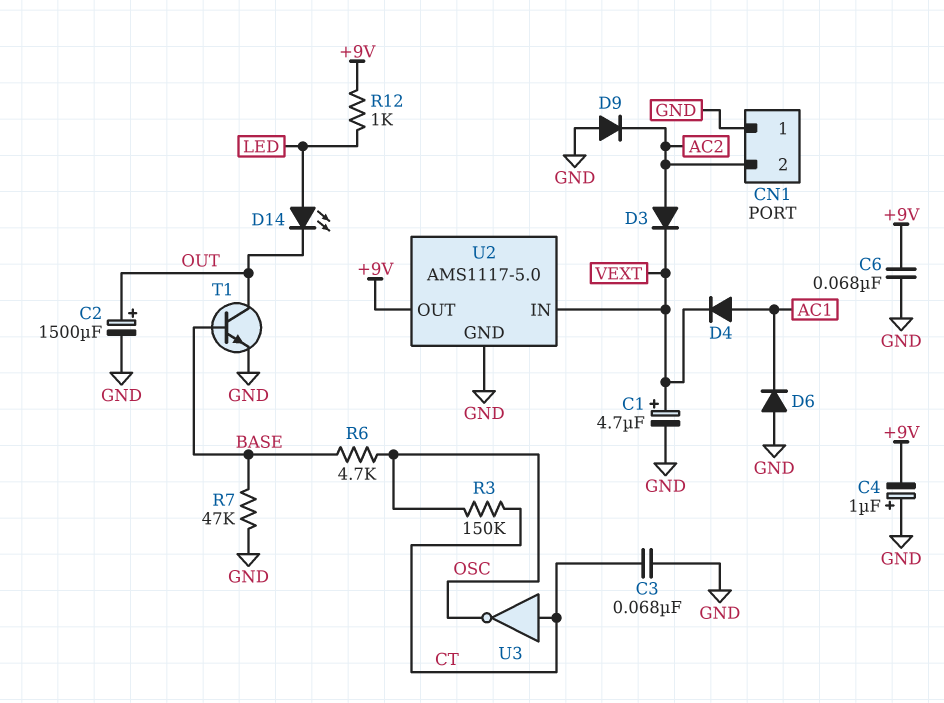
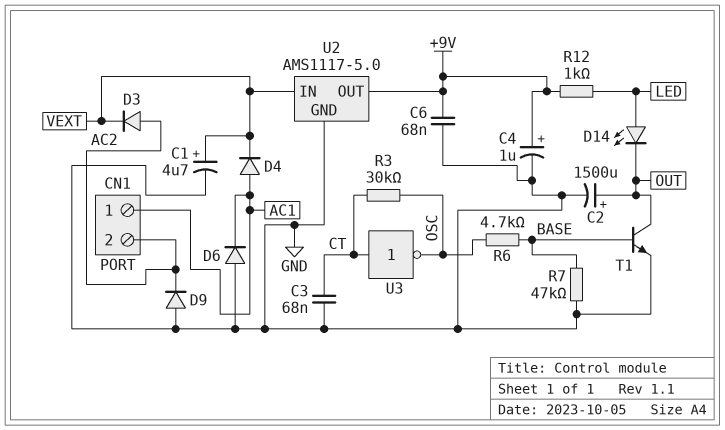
C4: 1uF (plus GND, minus +9V) -> 1uF (plus +9V, minus GND)
CN1 pin 1: GND -> AC1
R3: 150k (CT, OSC) -> 30k (CT, OSC)

